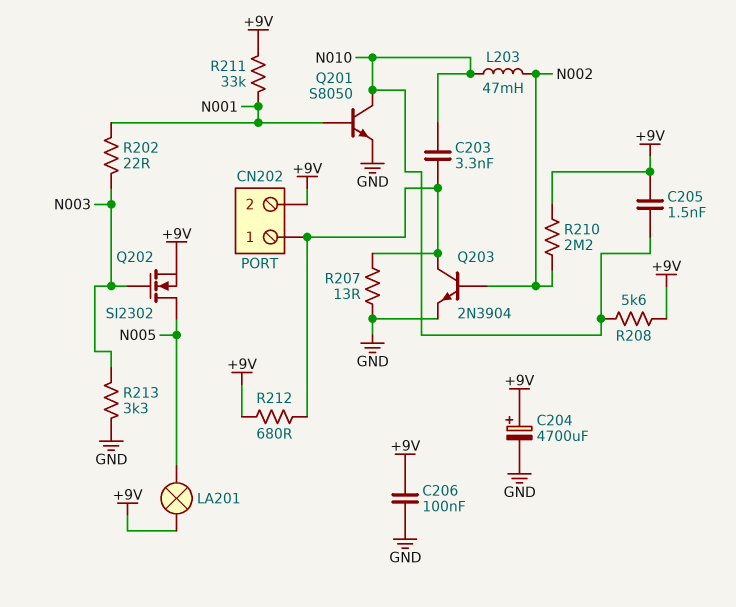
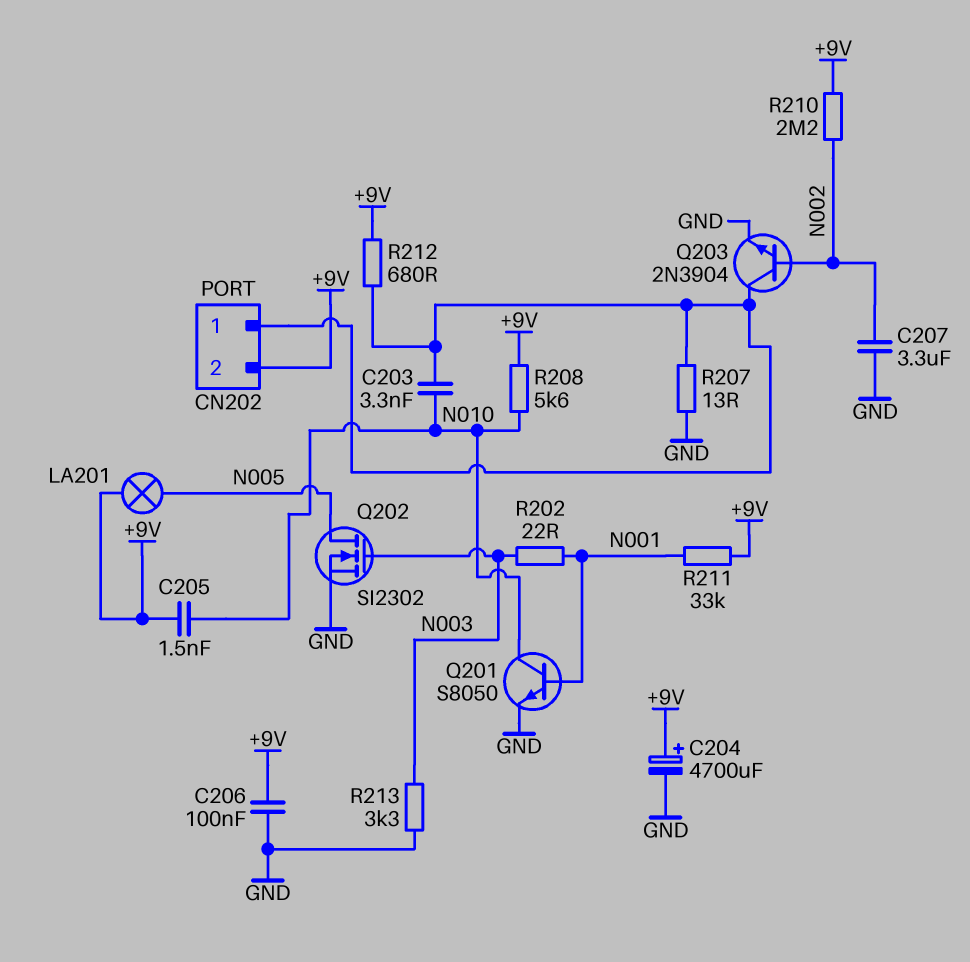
C207: none -> 3.3uF (GND, N002)
L203: 47mH (N002, N010) -> none
Q202: NMOS SI2302 (G N003, D N005, S +9V) -> NMOS SI2302 (G N003, D N005, S GND)

